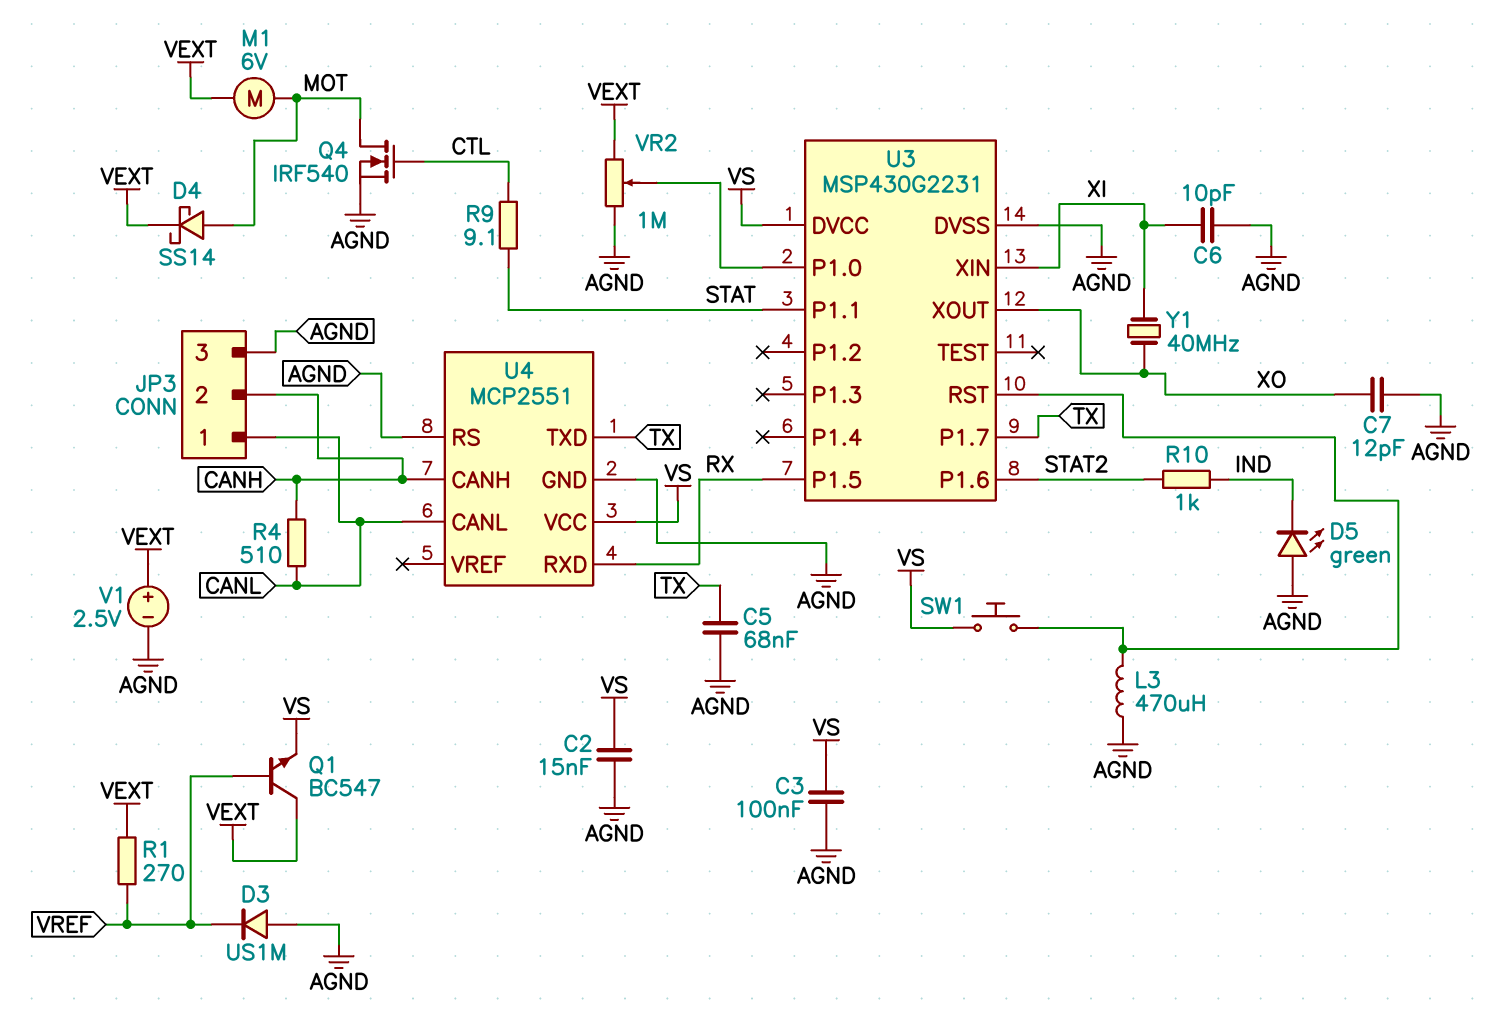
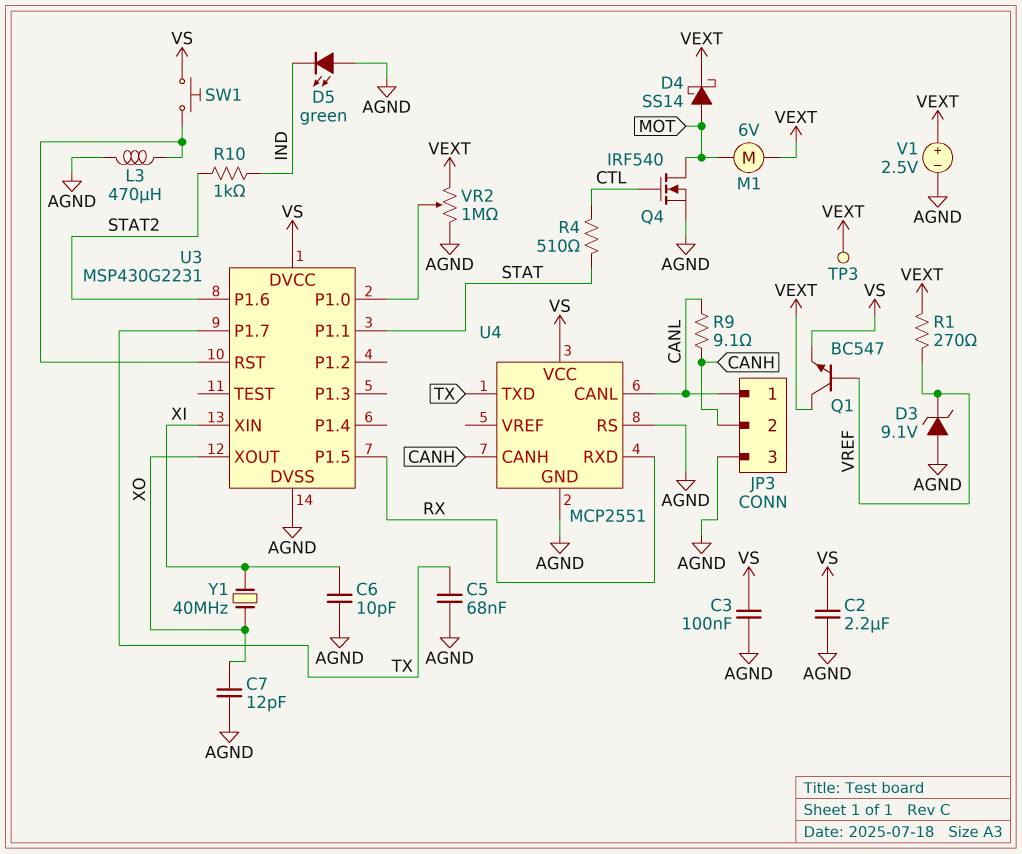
C2: 15nF (AGND, VS) -> 2.2uF (AGND, VS)
D3: diode US1M (A AGND, K VREF) -> zener 9.1V (A AGND, K VREF)
R4: 510 (CANH, CANL) -> 510 (CTL, STAT)
R9: 9.1 (CTL, STAT) -> 9.1 (CANH, CANL)
TP3: none -> test point (VEXT)

